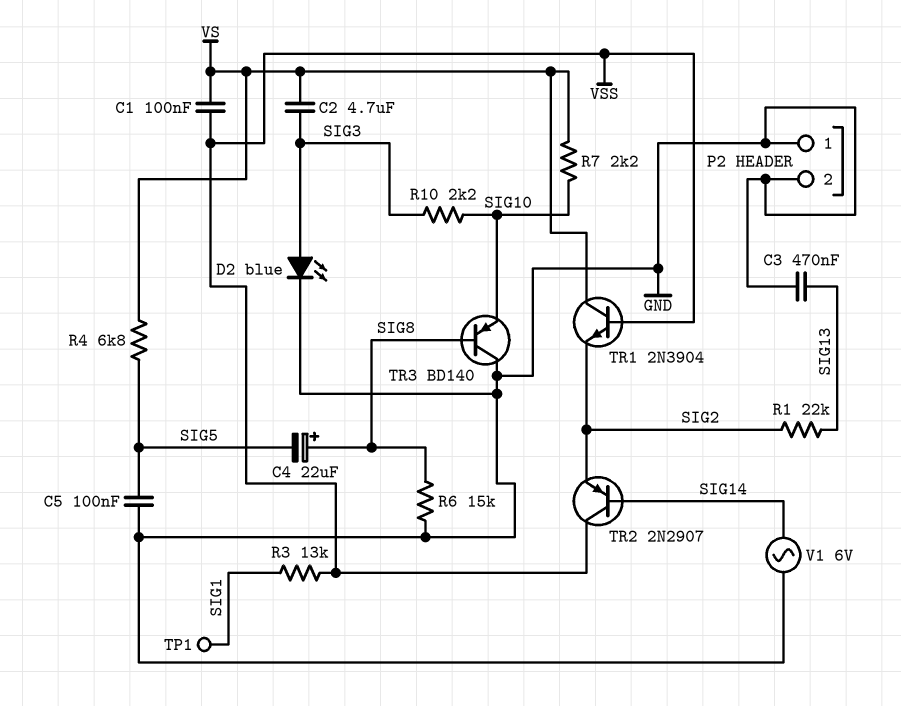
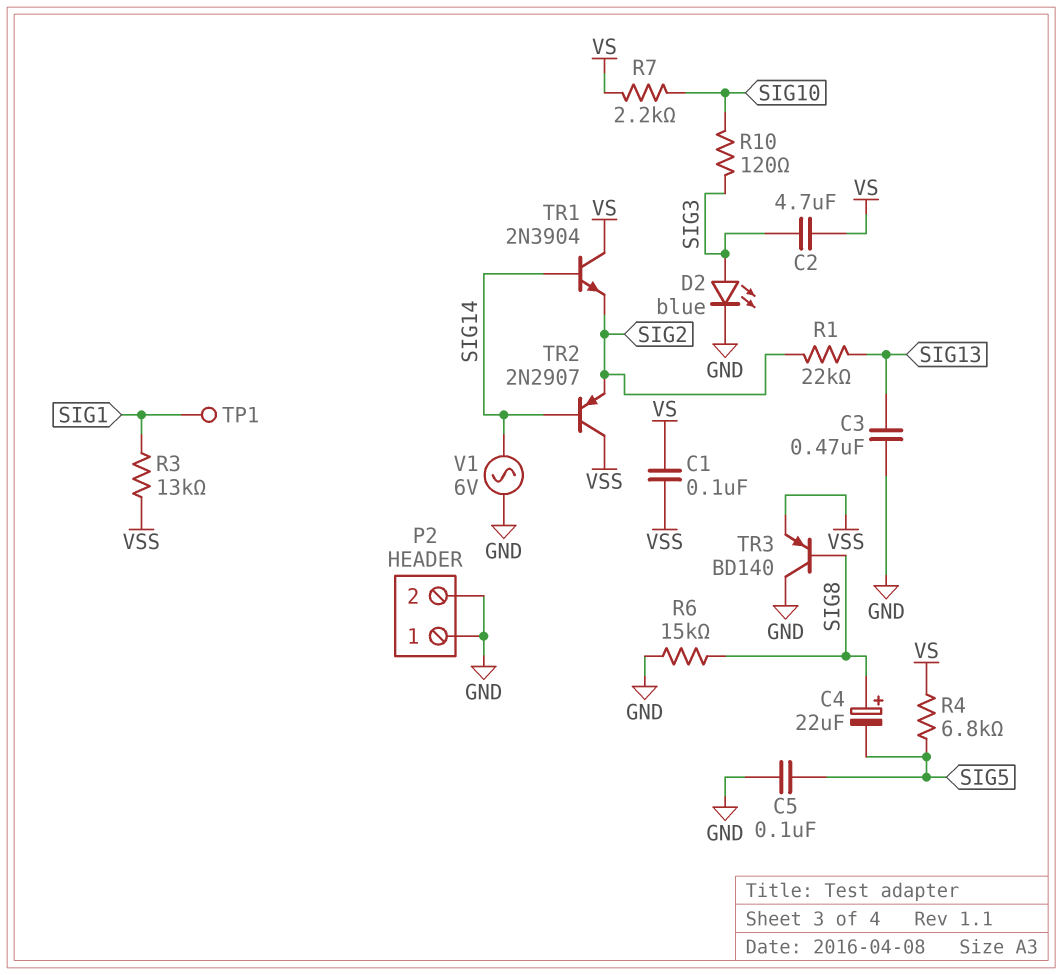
R10: 2.2k (SIG3, SIG10) -> 120 (SIG3, SIG10)
TR1: NPN 2N3904 (B VSS, C VS, E SIG2) -> NPN 2N3904 (B SIG14, C VS, E SIG2)
TR3: PNP BD140 (B SIG8, C GND, E SIG10) -> PNP BD140 (B SIG8, C GND, E VSS)

